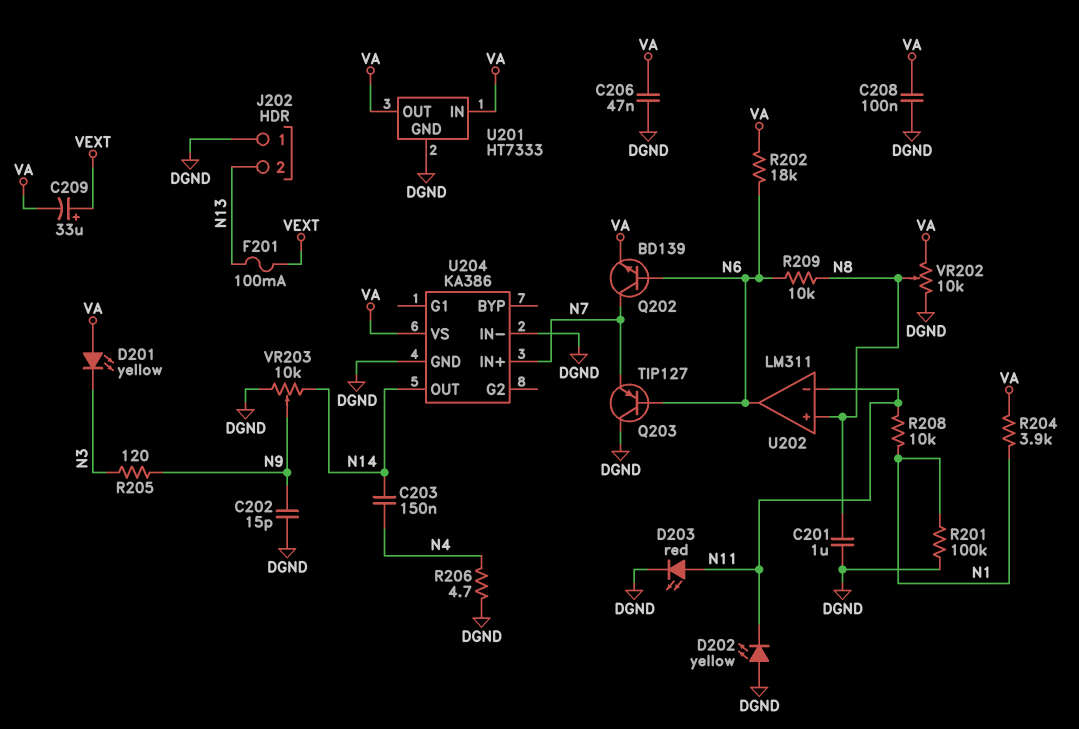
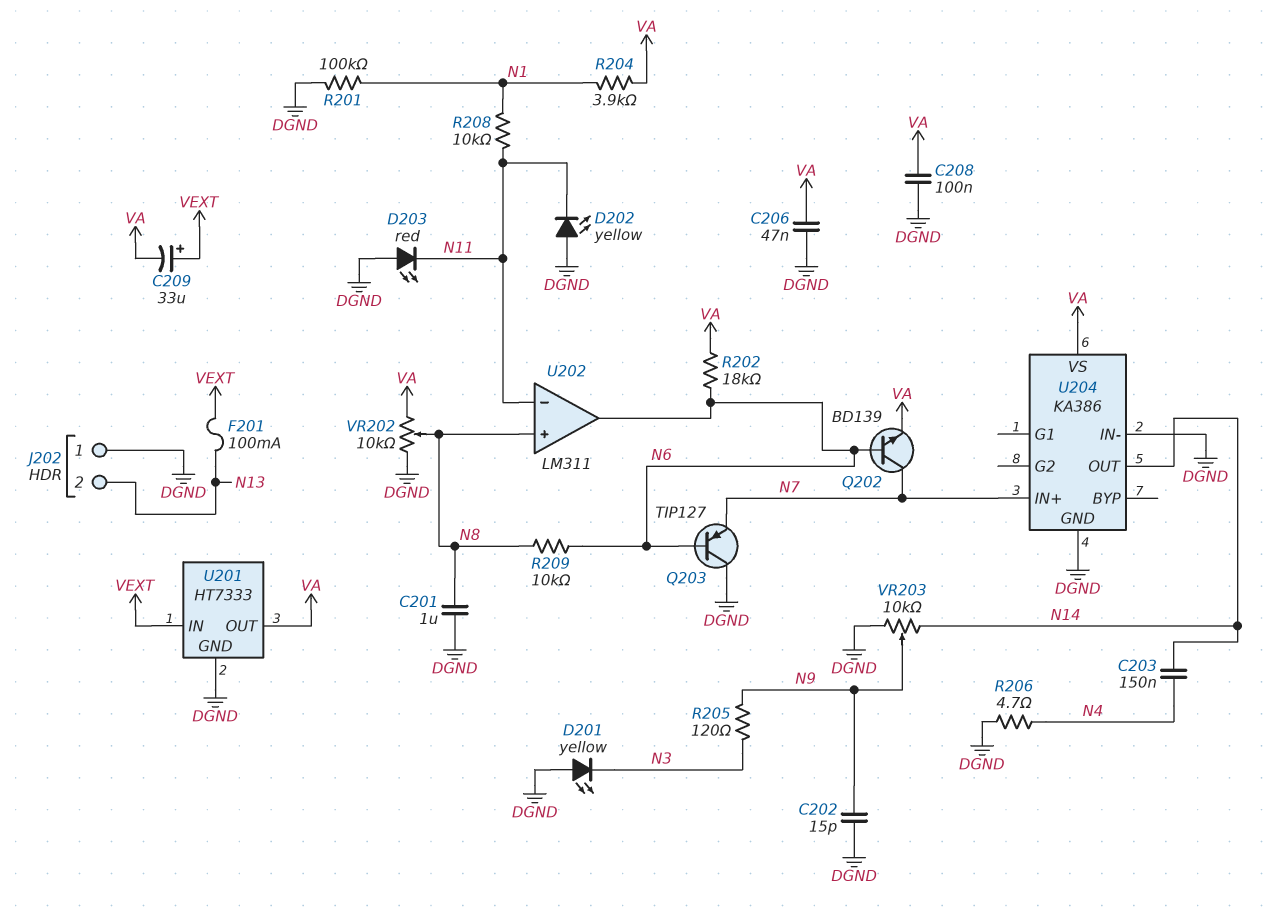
D201: LED yellow (A VA, K N3) -> LED yellow (A DGND, K N3)
D203: LED red (A N11, K DGND) -> LED red (A DGND, K N11)
U201 pin IN: VA -> VEXT

